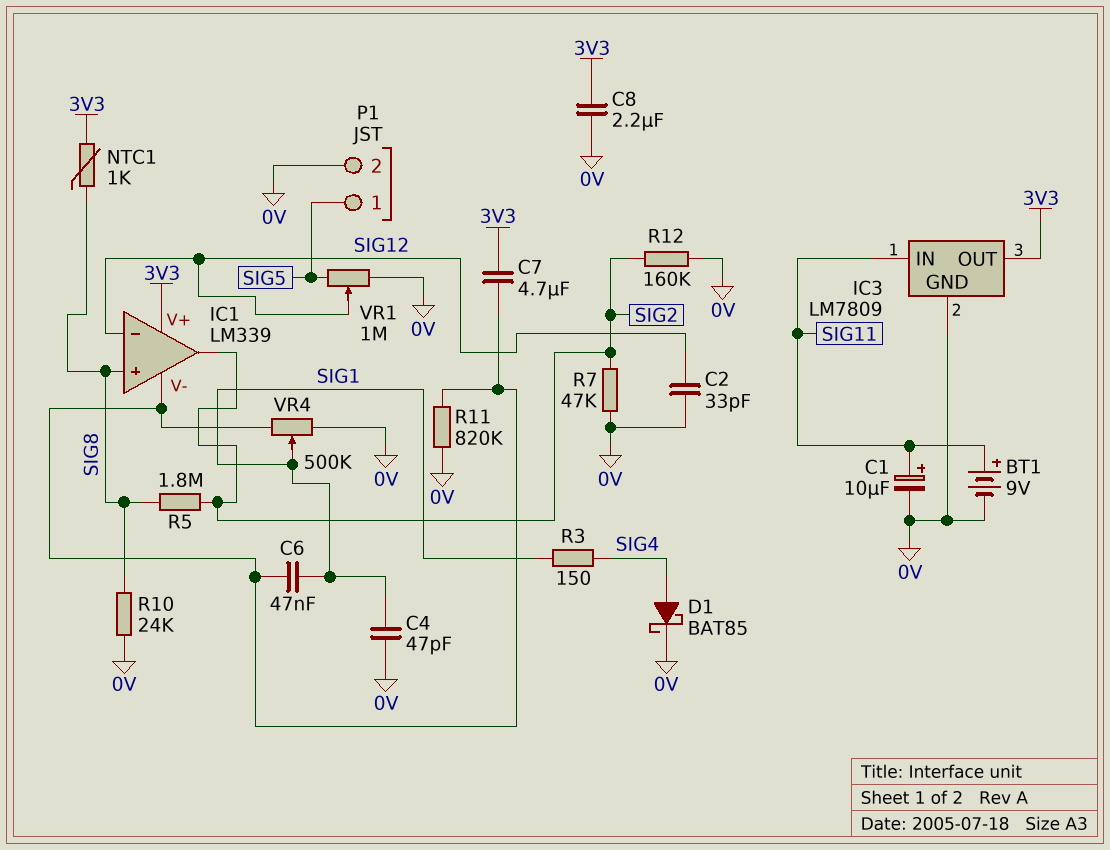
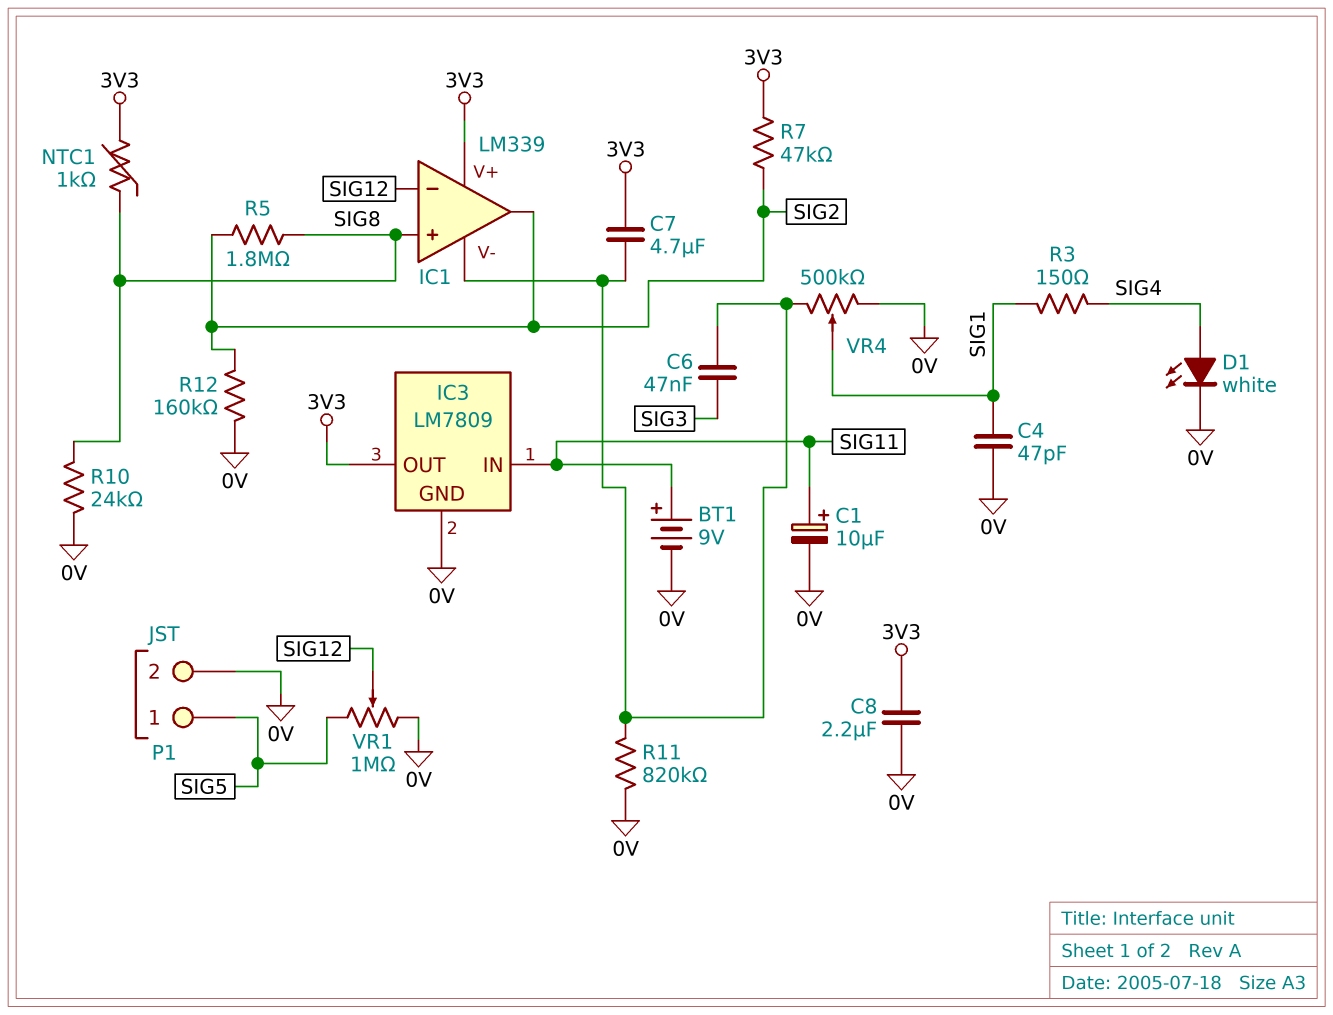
C2: 33pF (0V, SIG12) -> none
C6: 47nF (IC1/V-, SIG1) -> 47nF (IC1/V-, SIG3)
D1: schottky BAT85 (A SIG4, K 0V) -> LED white (A SIG4, K 0V)
R7: 47k (0V, SIG2) -> 47k (3V3, SIG2)

